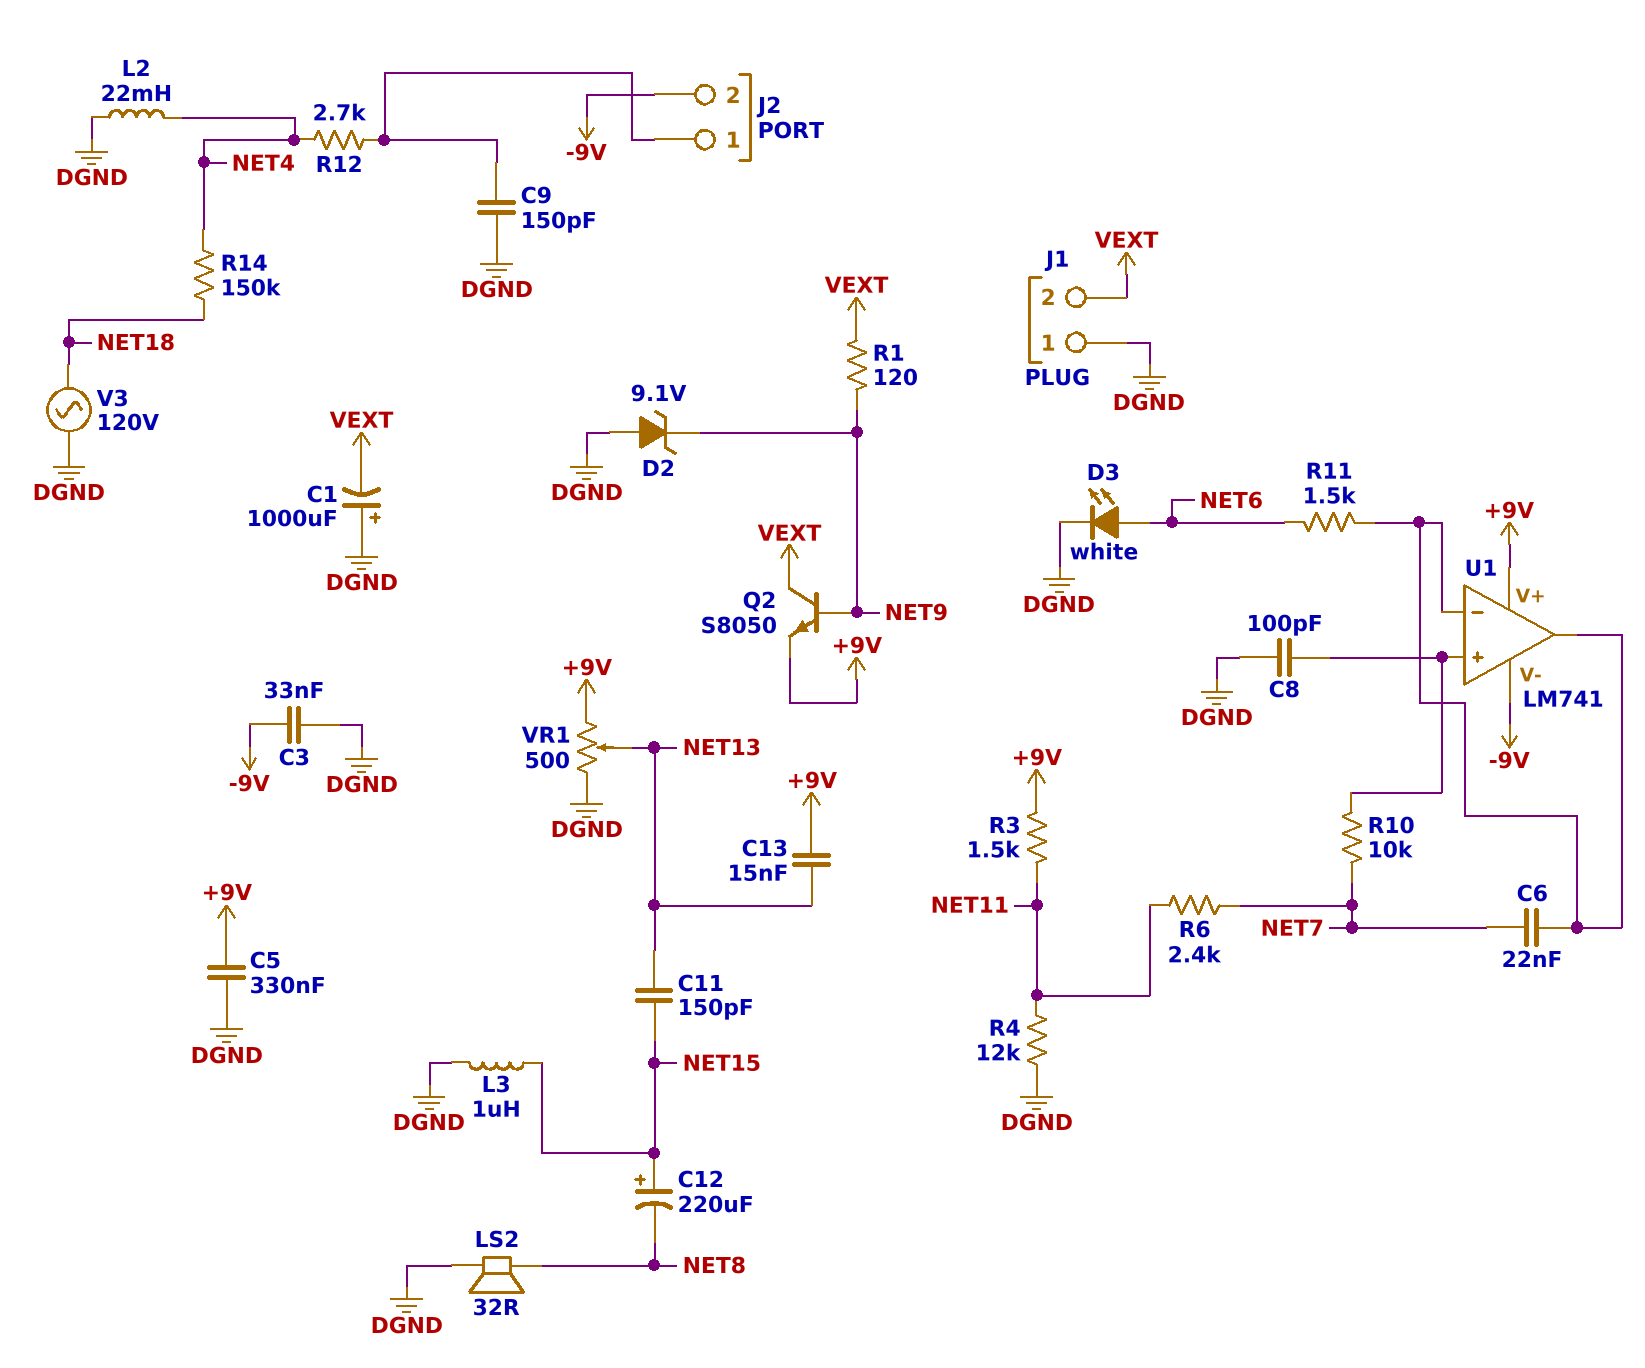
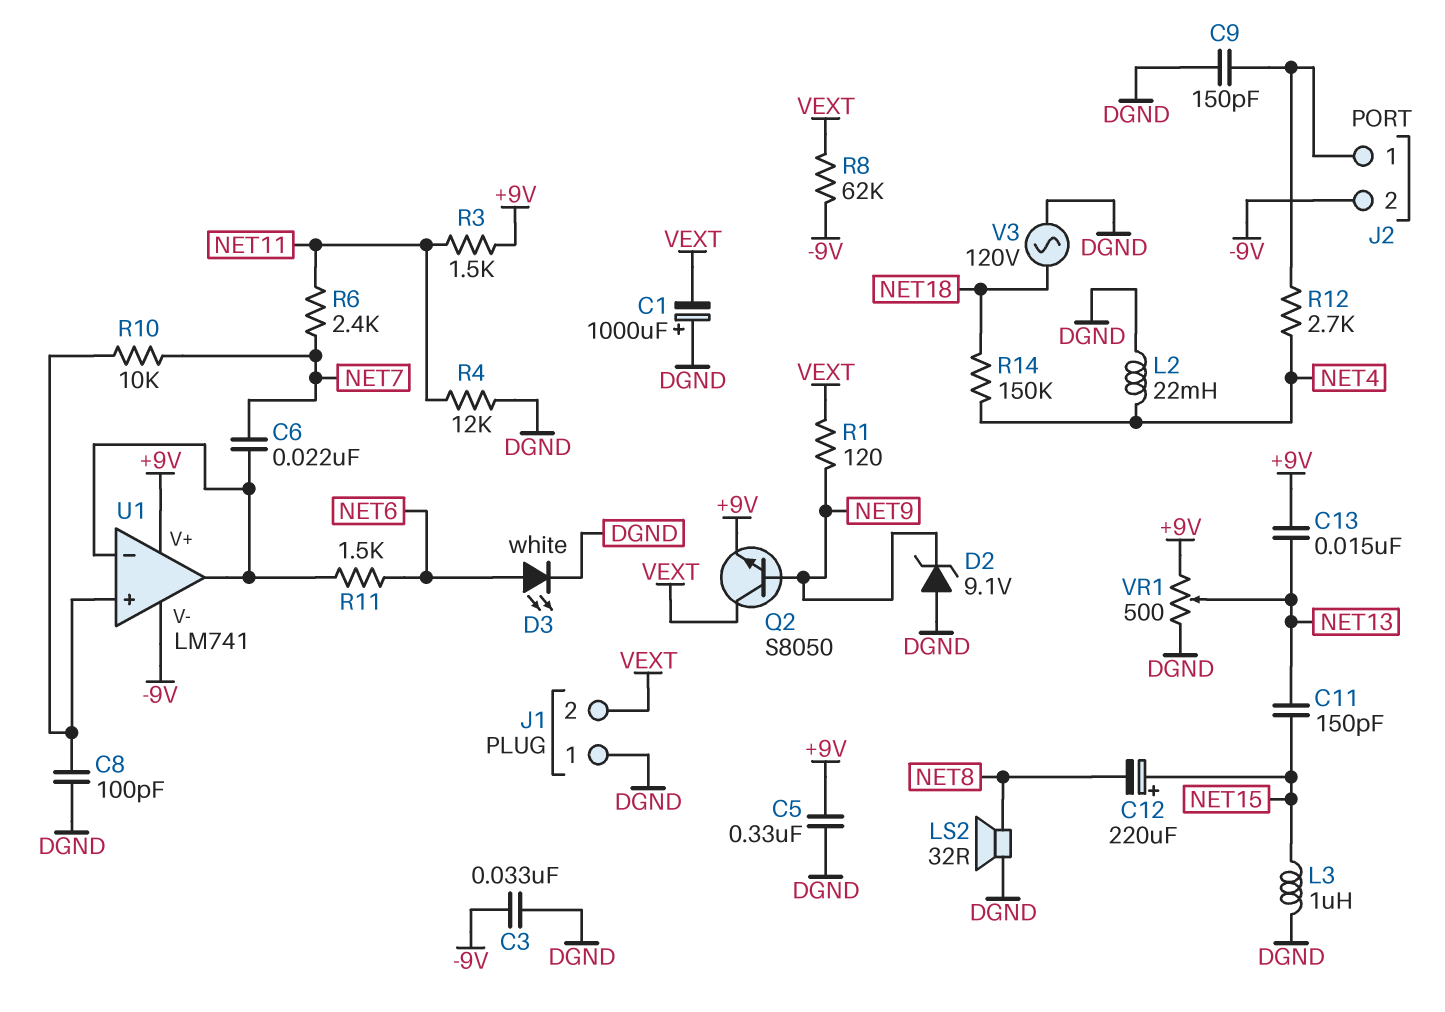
R8: none -> 62k (-9V, VEXT)

